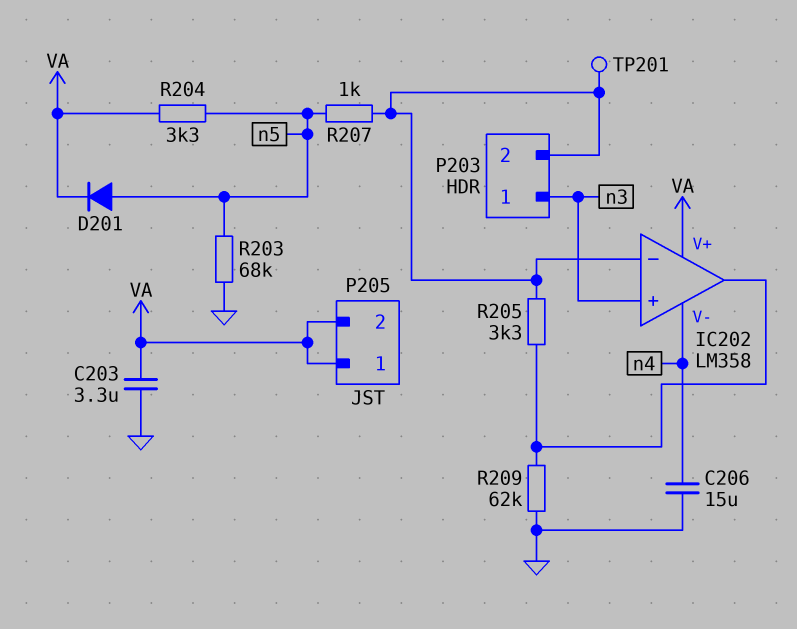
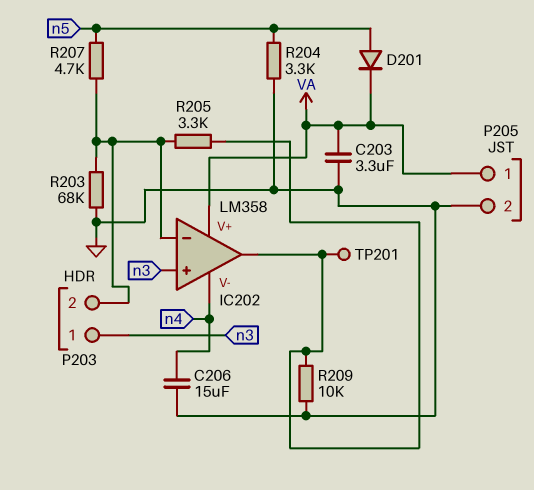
P205 pin 2: VA -> GND
R203: 68k (GND, n5) -> 68k (GND, IC202/in-)
R204: 3.3k (VA, n5) -> 3.3k (GND, n5)
R207: 1k (IC202/in-, n5) -> 4.7k (IC202/in-, n5)
R209: 62k (GND, IC202/out) -> 10k (GND, IC202/out)
TP201: test point (IC202/in-) -> test point (IC202/out)

